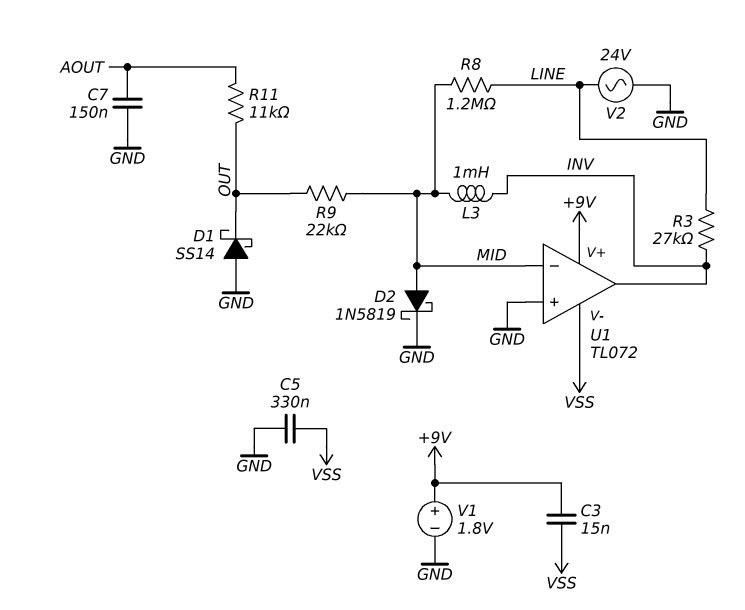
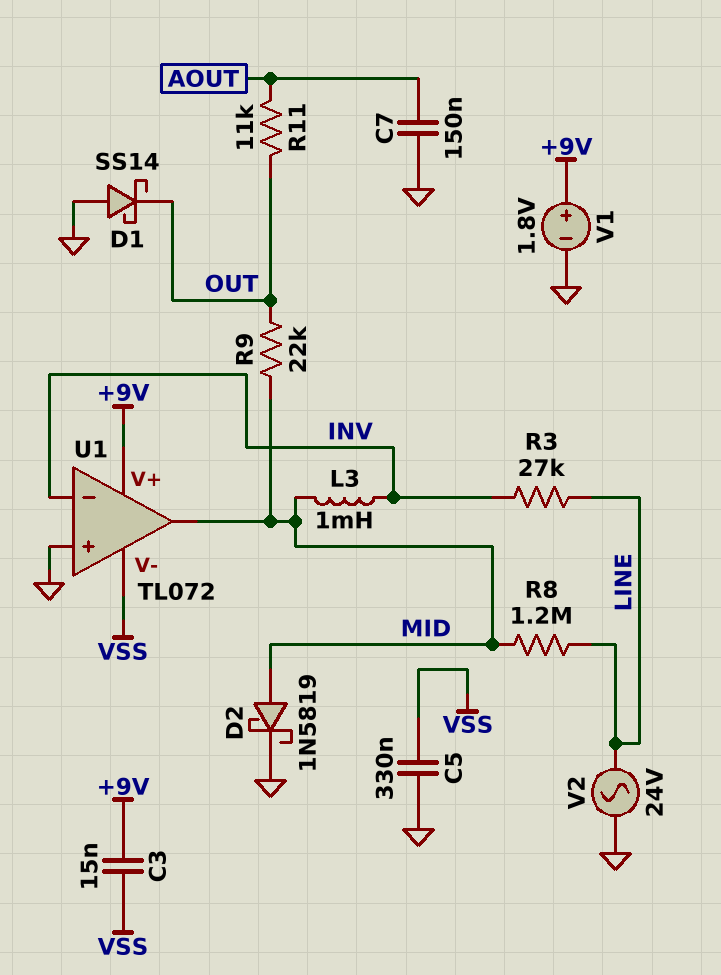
U1 pin in-: MID -> INV
U1 pin out: INV -> MID

